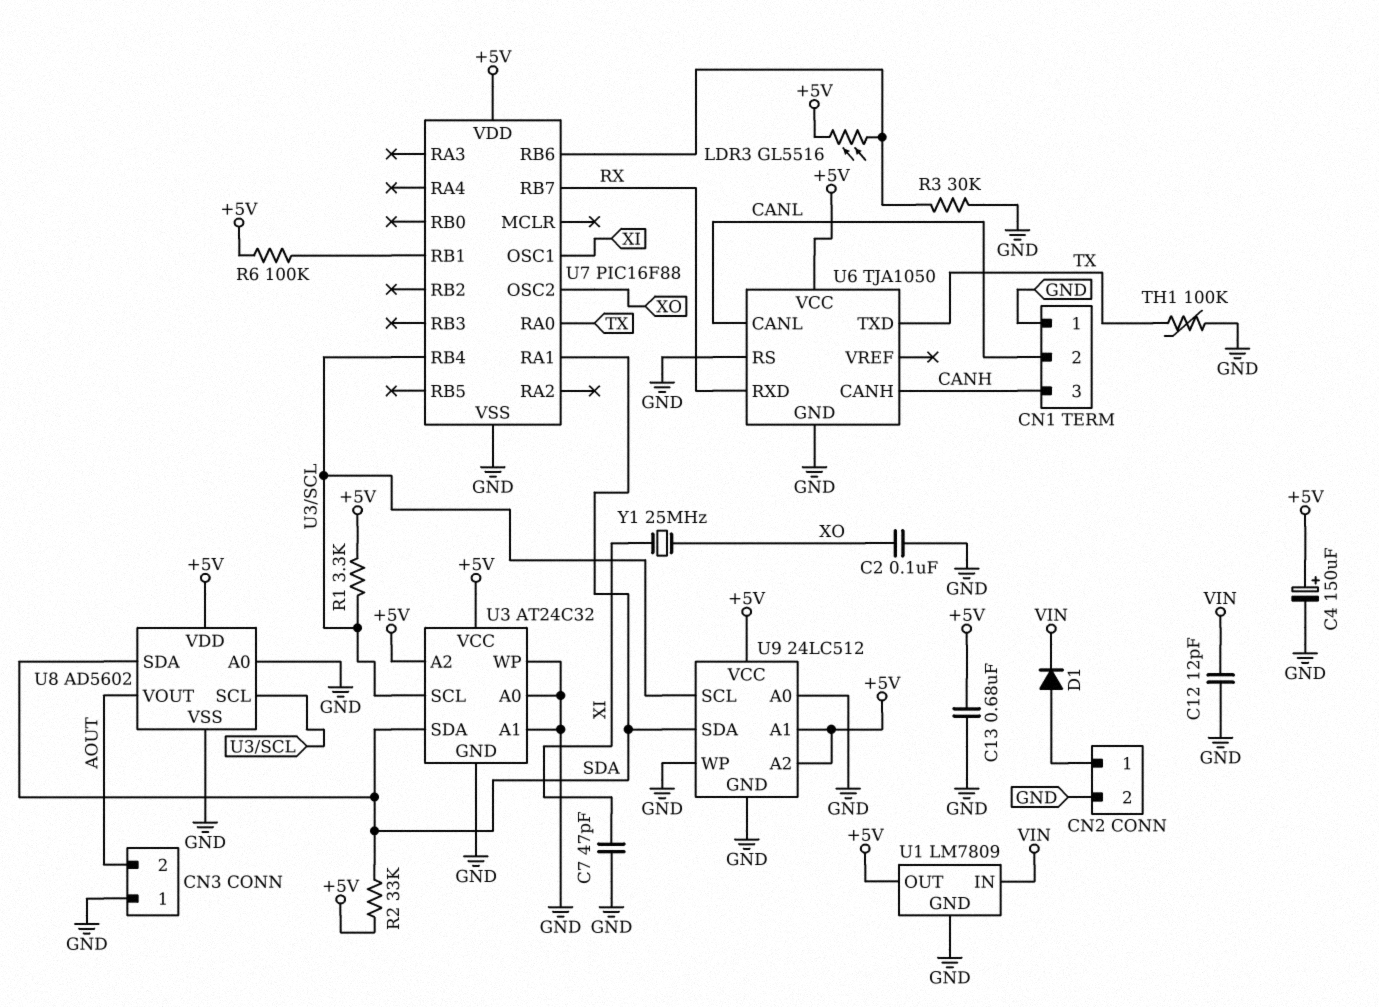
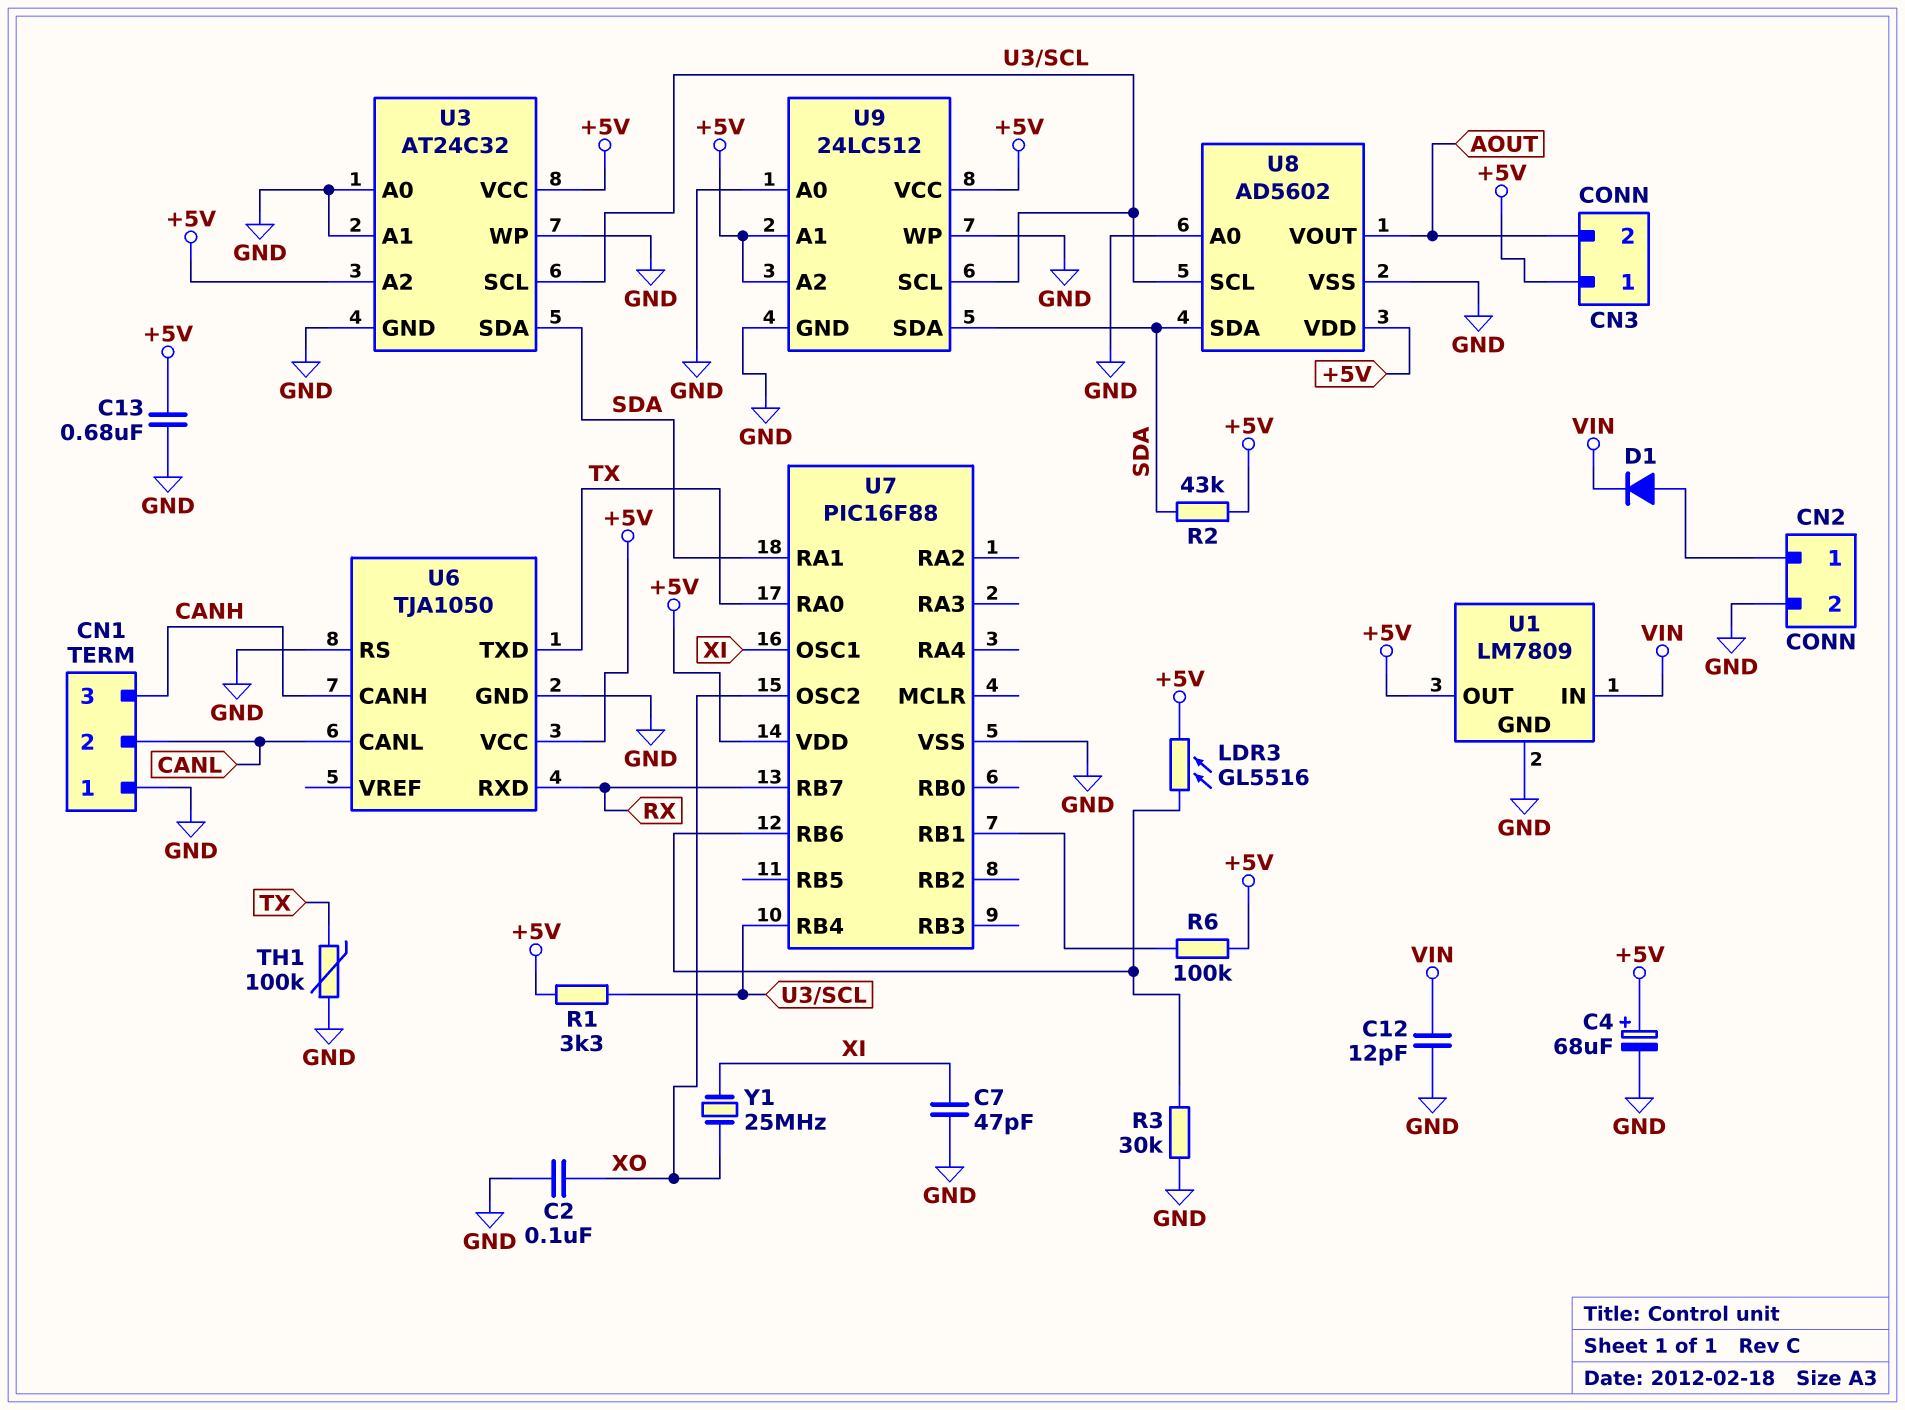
C4: 150uF (plus +5V, minus GND) -> 68uF (plus +5V, minus GND)
CN3 pin 1: GND -> +5V
R2: 33k (+5V, SDA) -> 43k (+5V, SDA)

